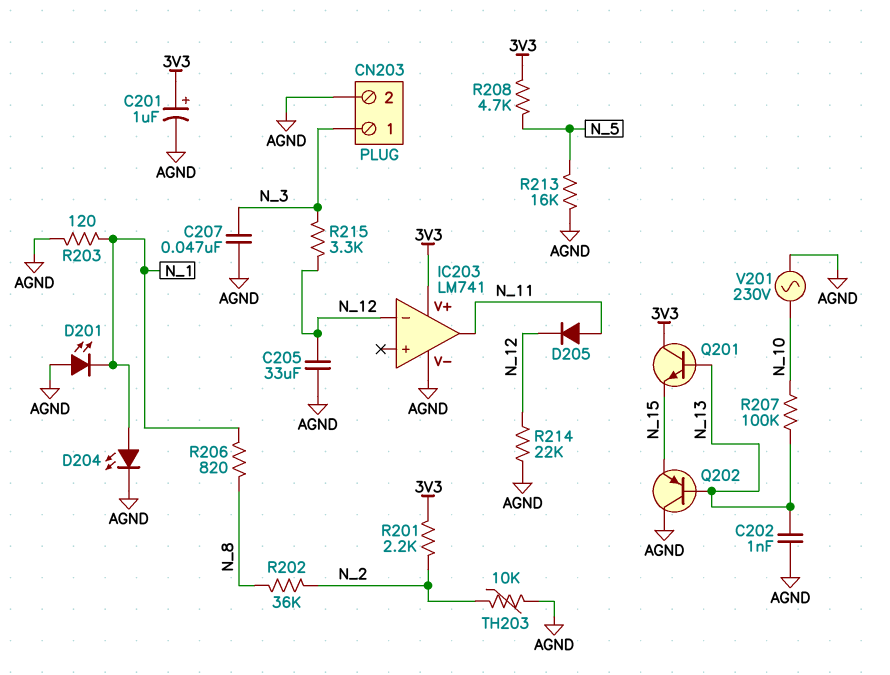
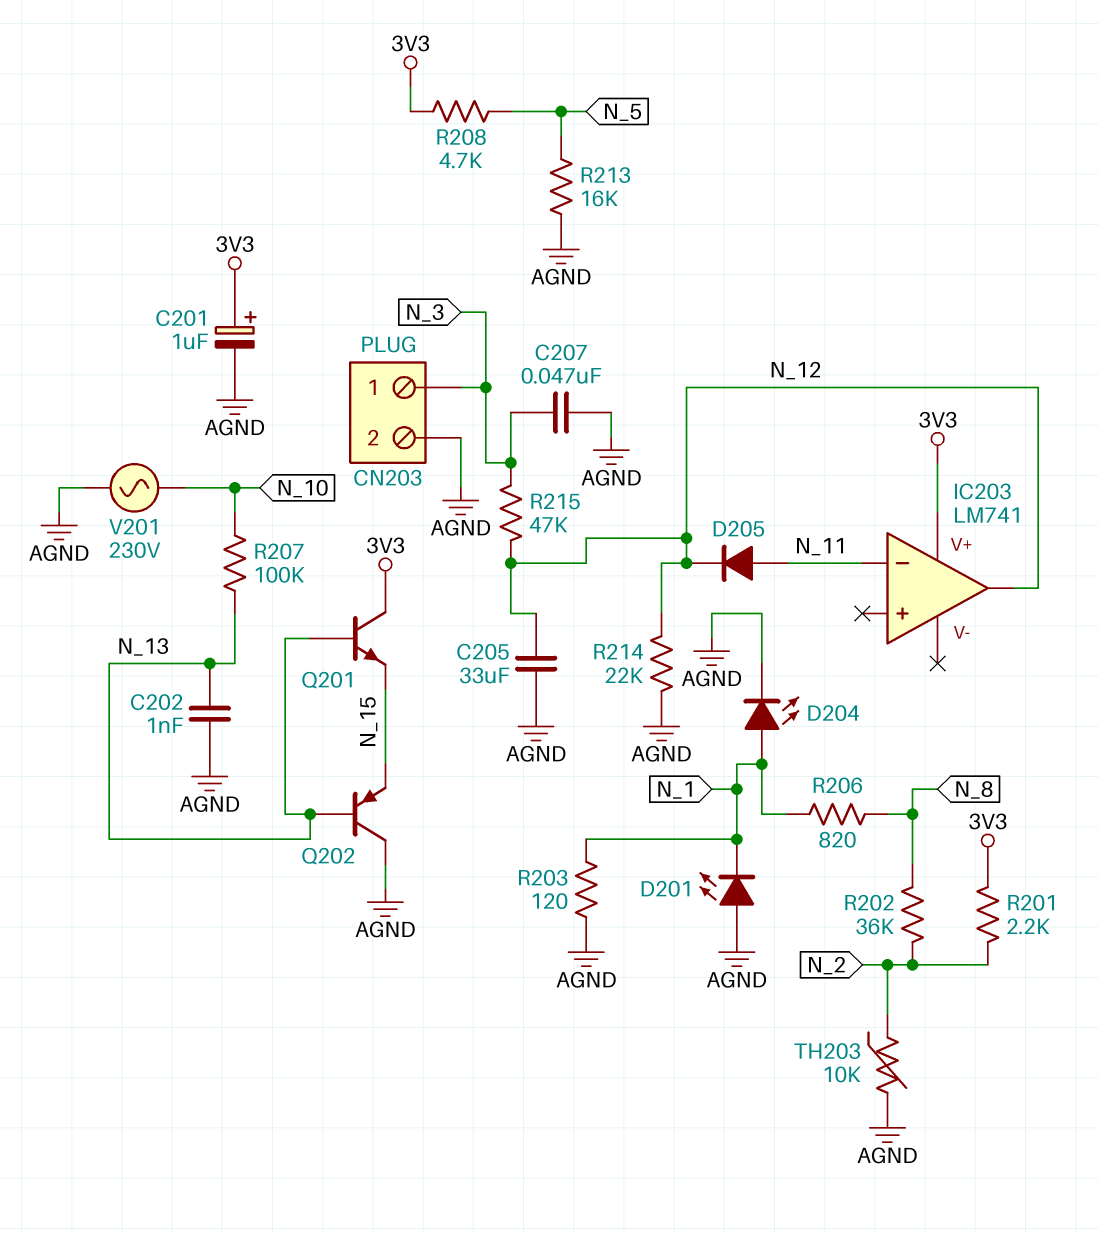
IC203 pin V-: AGND -> none
IC203 pin in-: N_12 -> N_11
IC203 pin out: N_11 -> N_12
R215: 3.3k (N_3, N_12) -> 47k (N_3, N_12)

